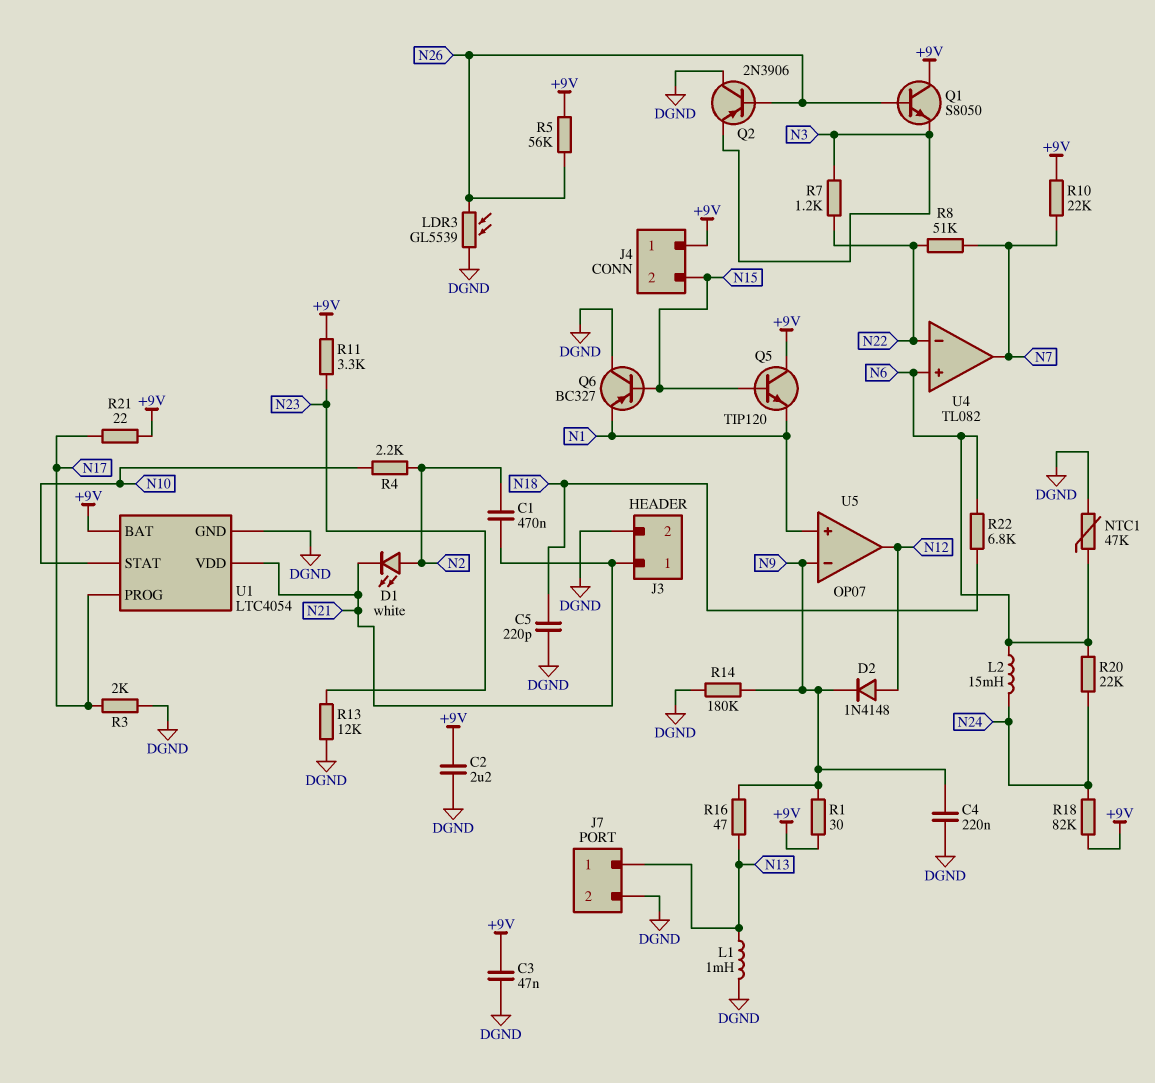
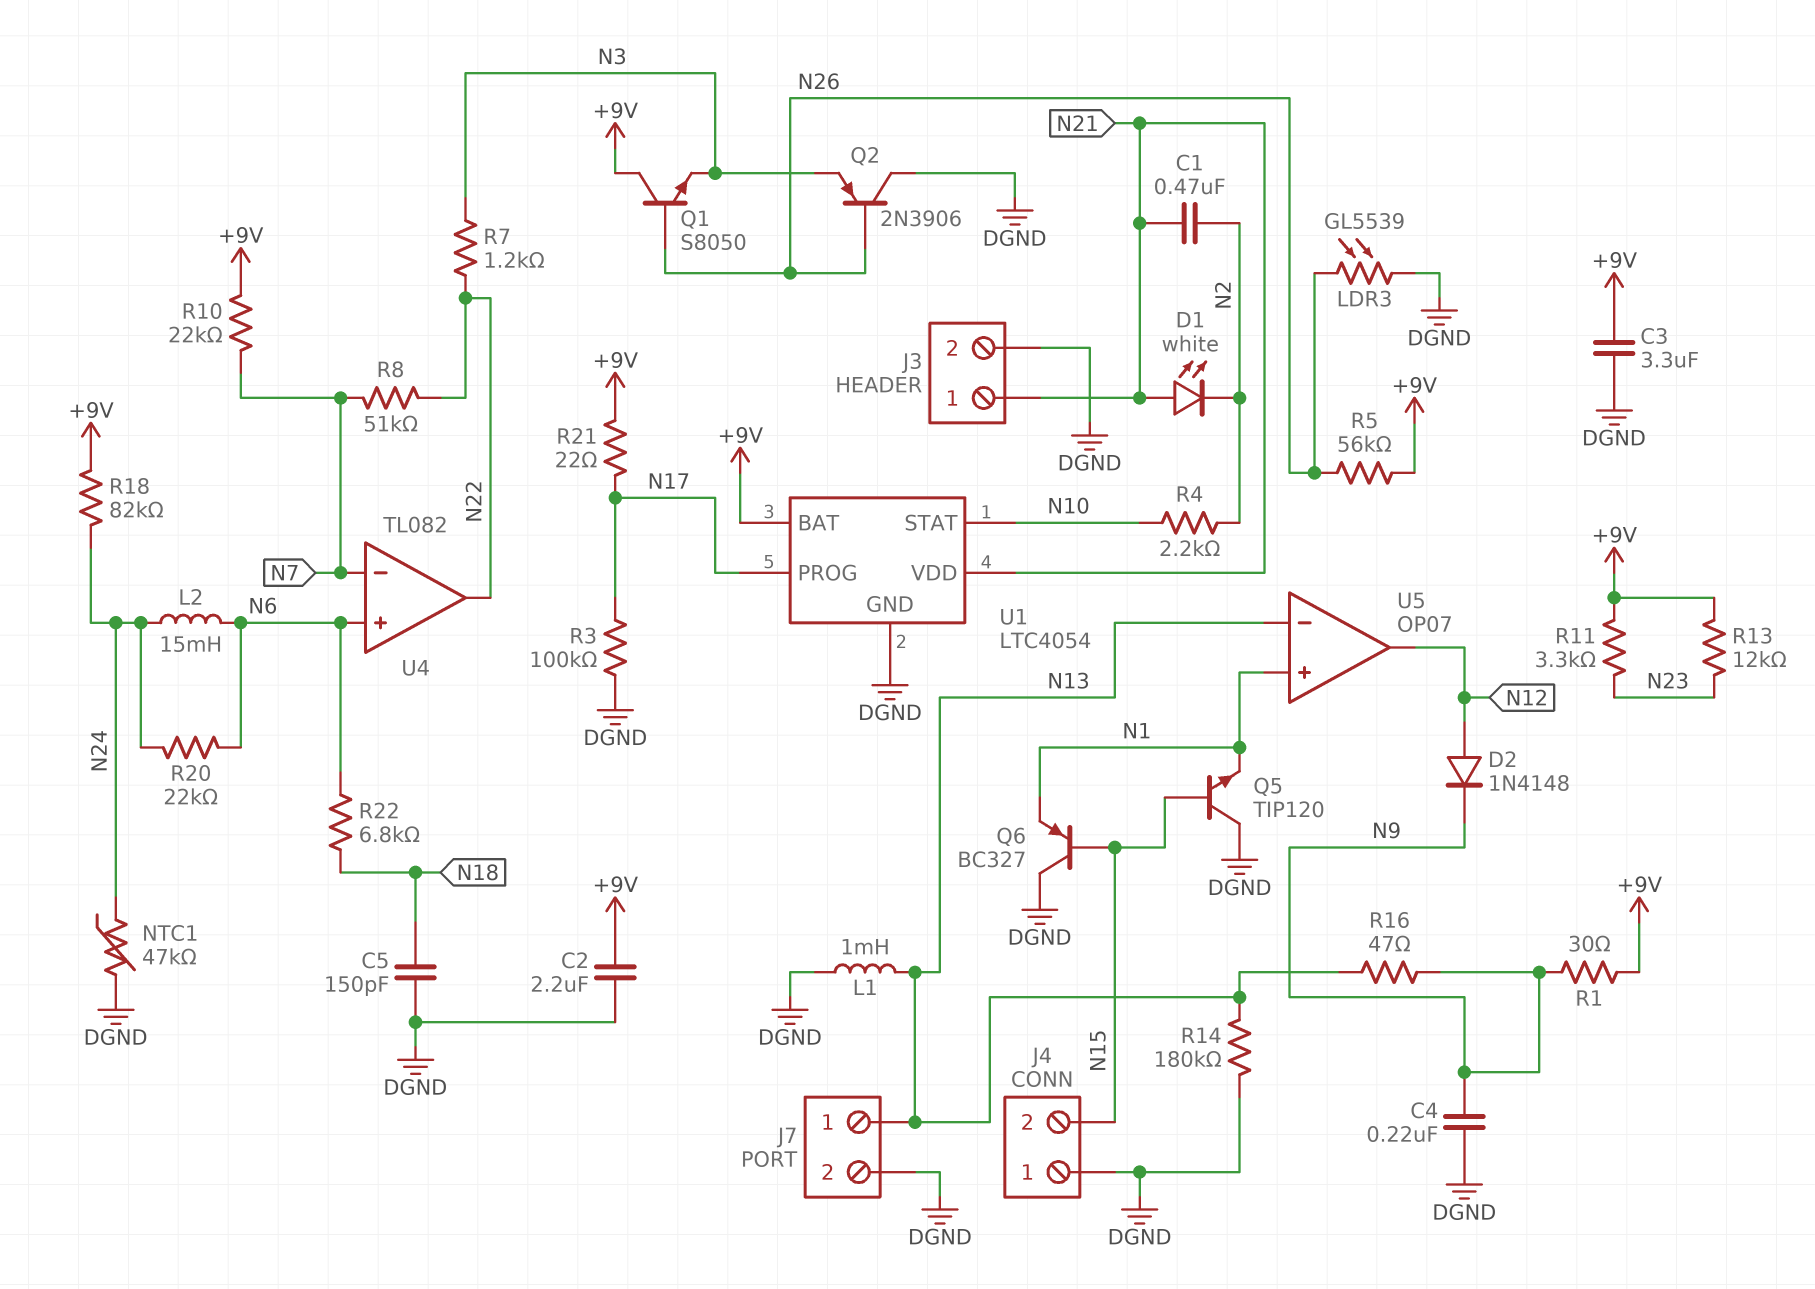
C3: 47nF (+9V, DGND) -> 3.3uF (+9V, DGND)
C5: 220pF (DGND, N18) -> 150pF (DGND, N18)
D1: LED white (A N2, K N21) -> LED white (A N21, K N2)
J4 pin 1: +9V -> DGND
NTC1: 47k (DGND, N6) -> 47k (DGND, N24)
Q5: NPN TIP120 (B N15, C +9V, E N1) -> NPN TIP120 (B N15, C DGND, E N1)
R3: 2k (DGND, N17) -> 100k (DGND, N17)
R13: 12k (DGND, N23) -> 12k (+9V, N23)
R14: 180k (DGND, N9) -> 180k (DGND, N13)
U4 pin in-: N22 -> N7
U4 pin out: N7 -> N22
U5 pin in-: N9 -> N13

